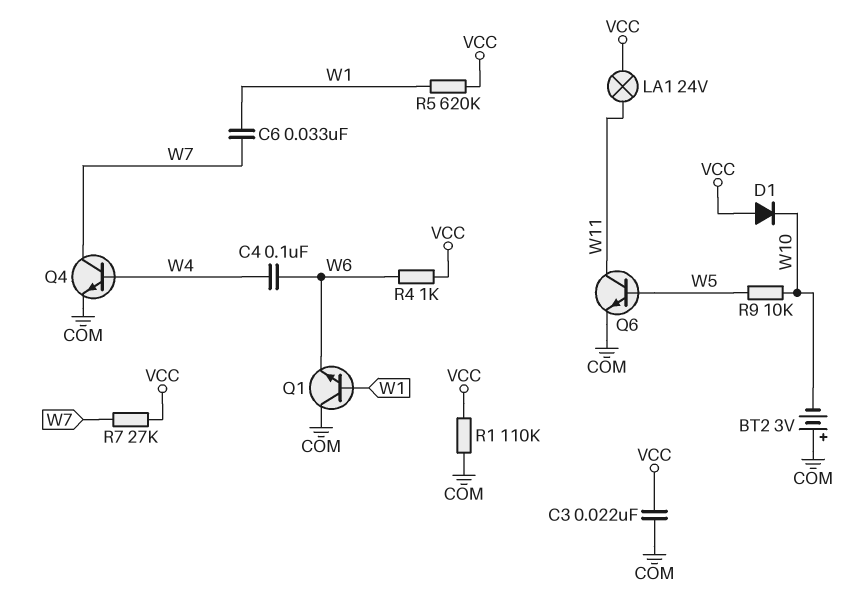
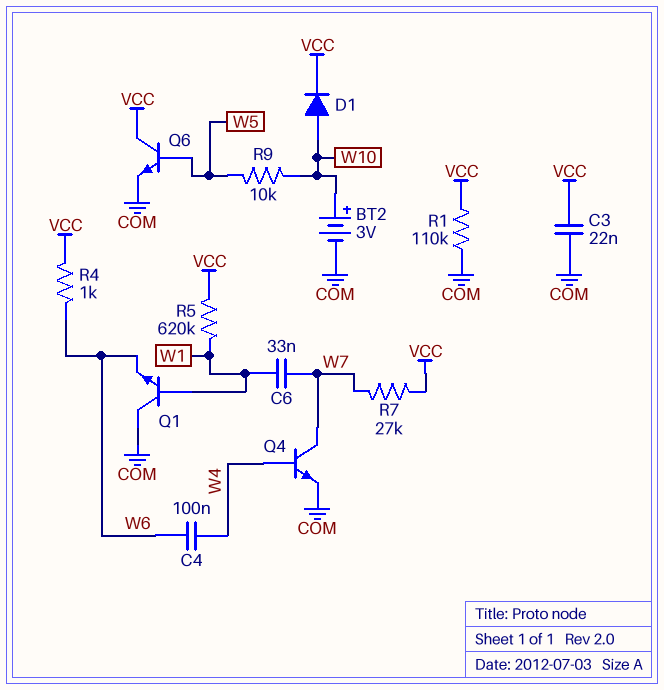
BT2: 3V (plus COM, minus W10) -> 3V (plus W10, minus COM)
D1: diode (A VCC, K W10) -> diode (A W10, K VCC)
LA1: lamp 24V (VCC, W11) -> none
Q6: NPN (B W5, C W11, E COM) -> NPN (B W5, C VCC, E COM)

